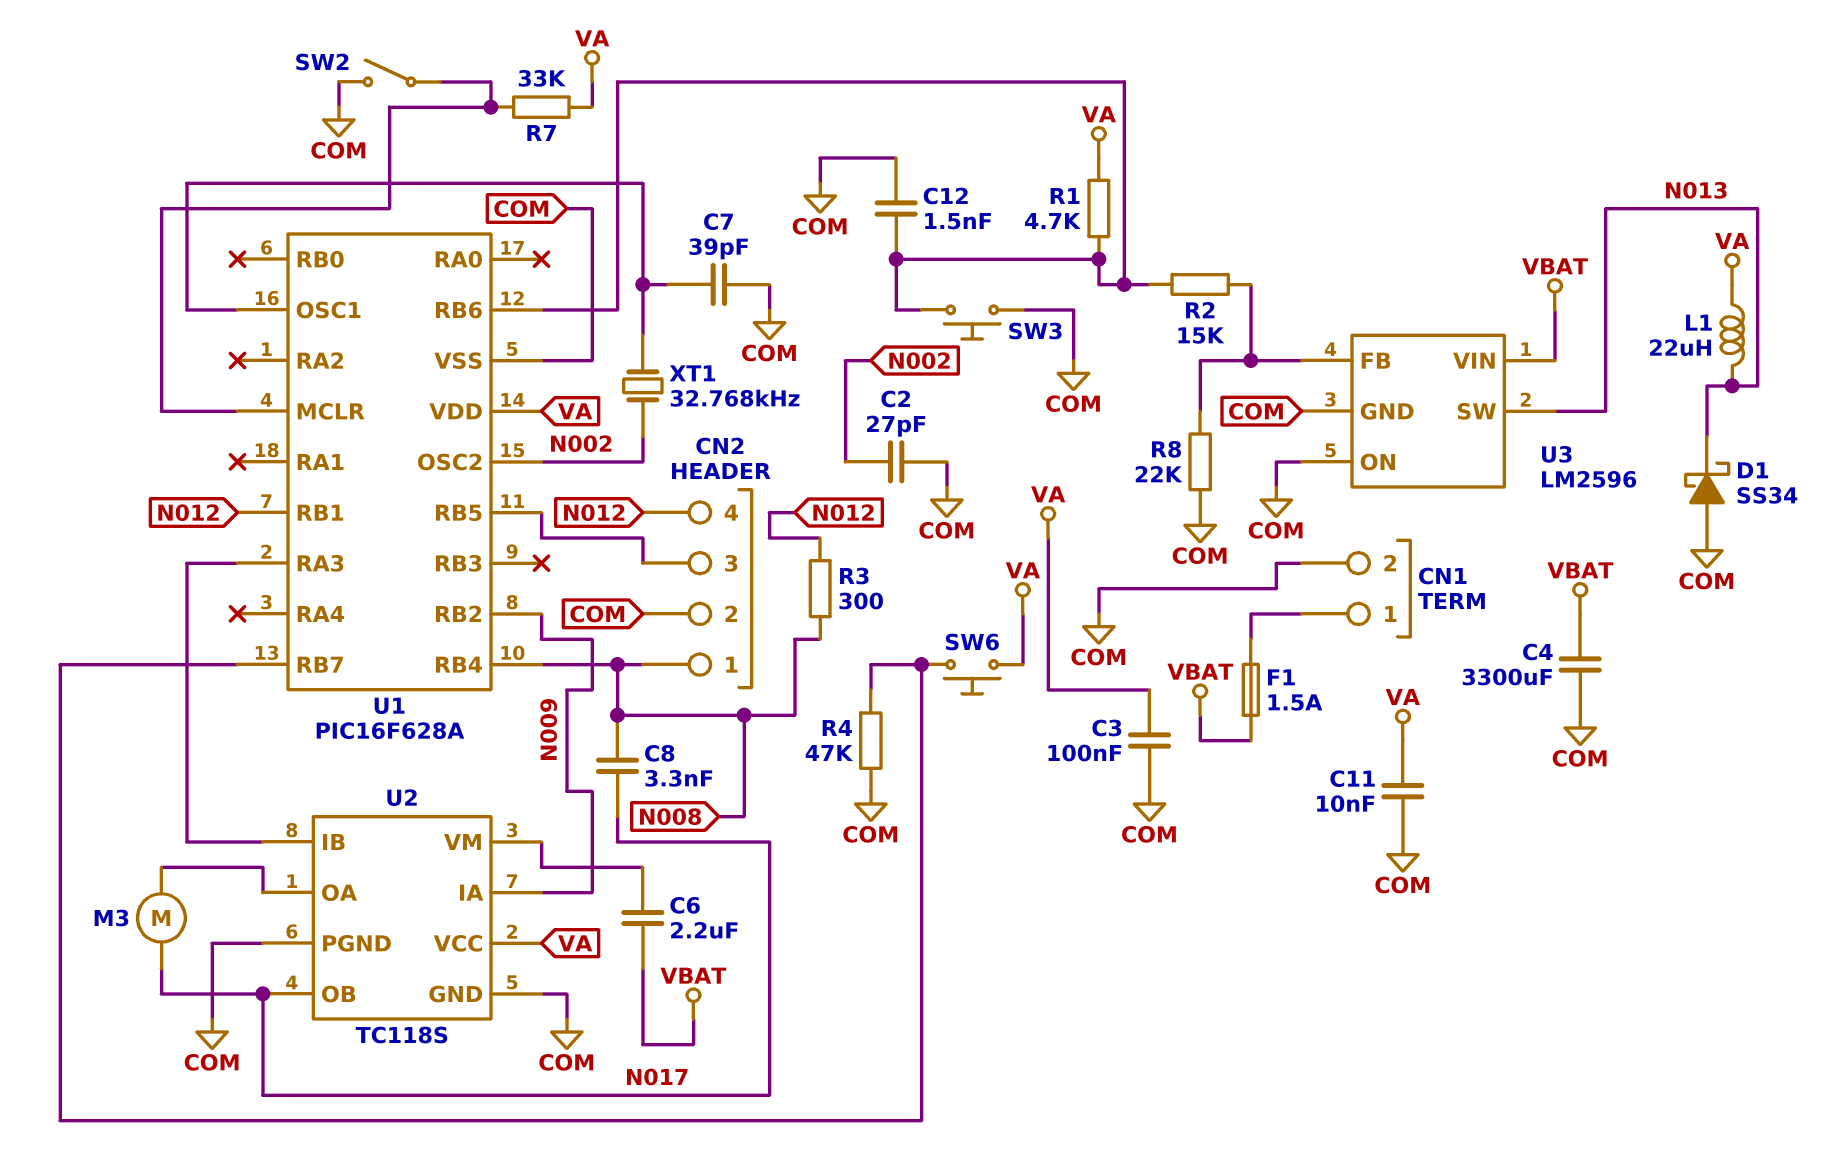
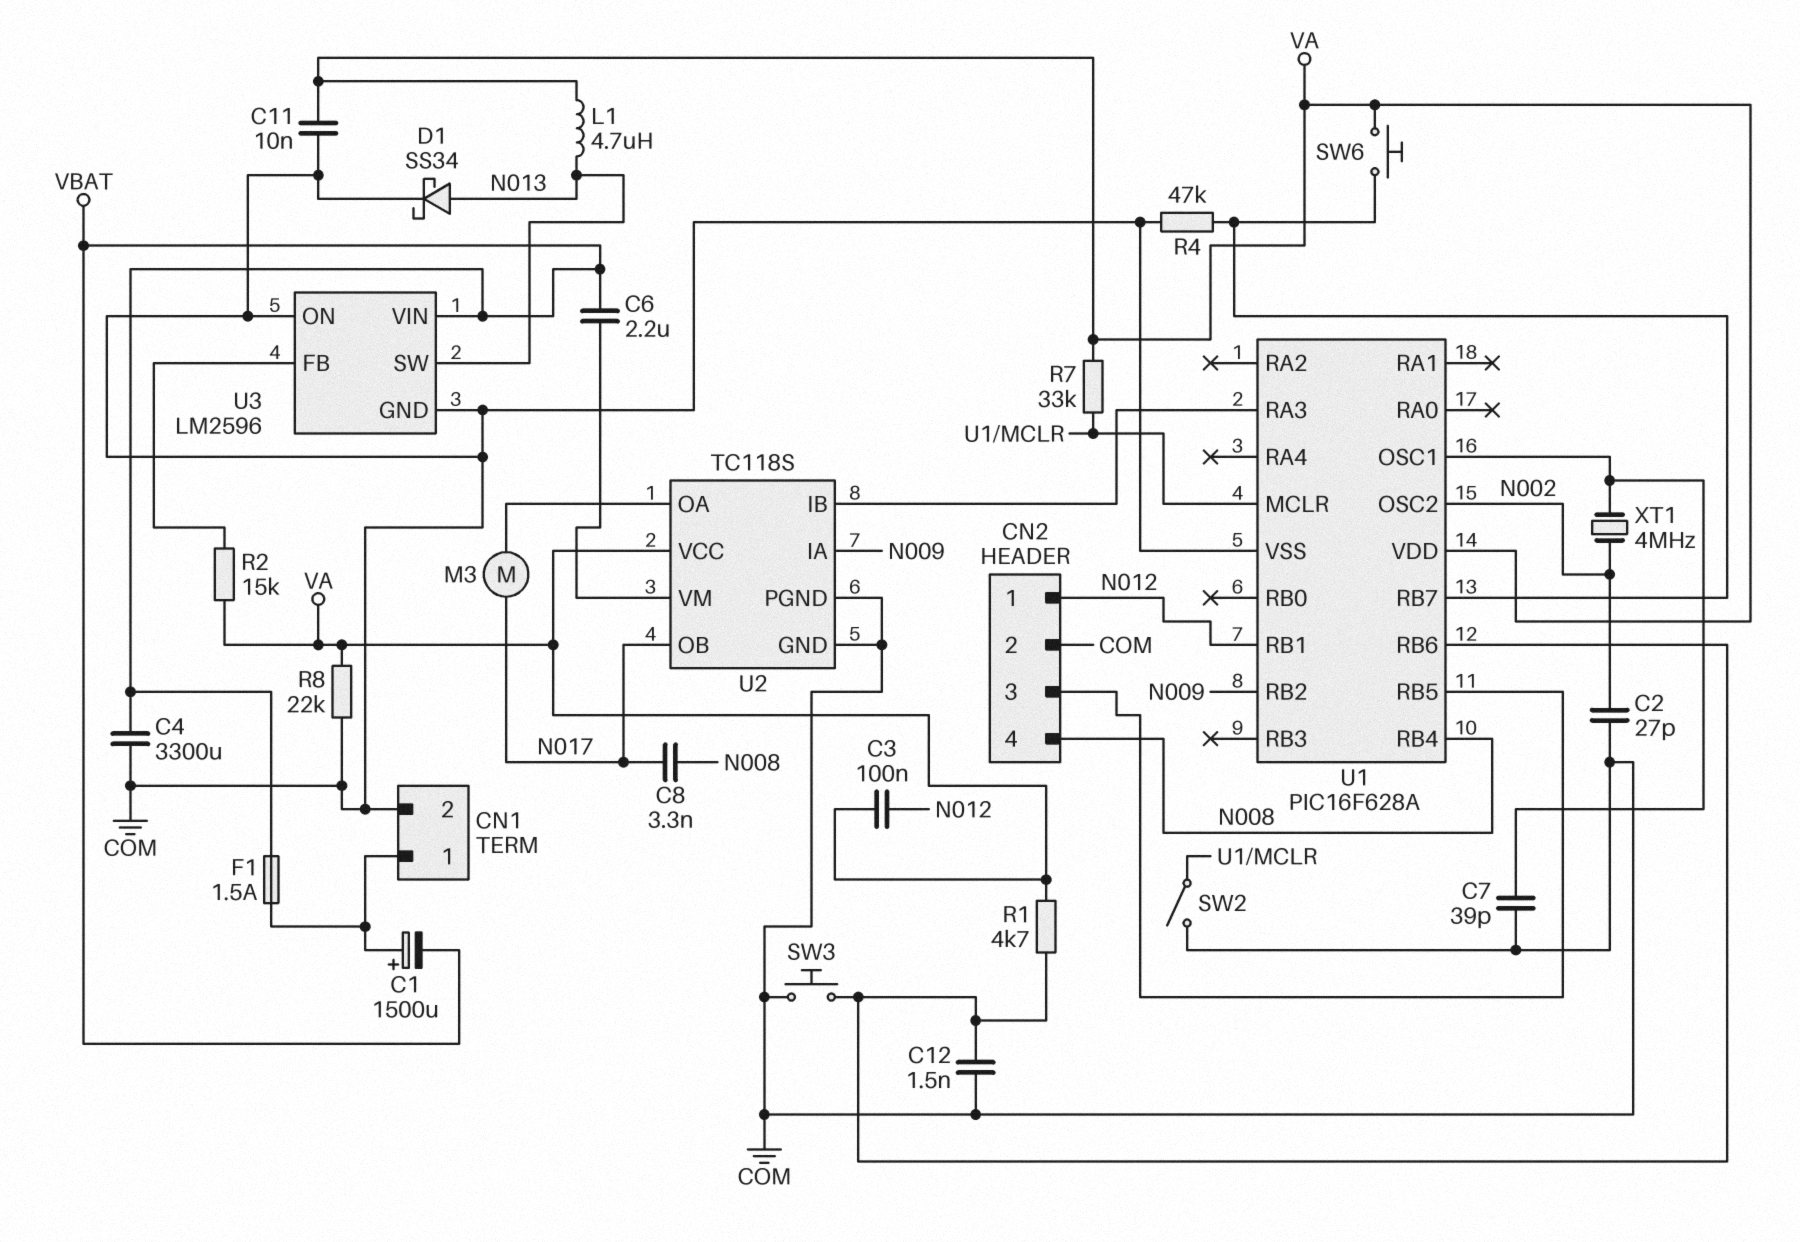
C1: none -> 1500uF (plus CN1/1, minus VBAT)
C3: 100nF (COM, VA) -> 100nF (N012, VA)
CN2 pin 1: N008 -> N012
CN2 pin 4: N012 -> N008
D1: schottky SS34 (A COM, K N013) -> schottky SS34 (A N013, K COM)
L1: 22uH (N013, VA) -> 4.7uH (N013, VA)
R2: 15k (U1/RB6, U3/FB) -> 15k (U3/FB, VA)
R3: 300 (N008, N012) -> none
R8: 22k (COM, U3/FB) -> 22k (COM, VA)
XT1: 32.768kHz (N002, U1/OSC1) -> 4MHz (N002, U1/OSC1)

